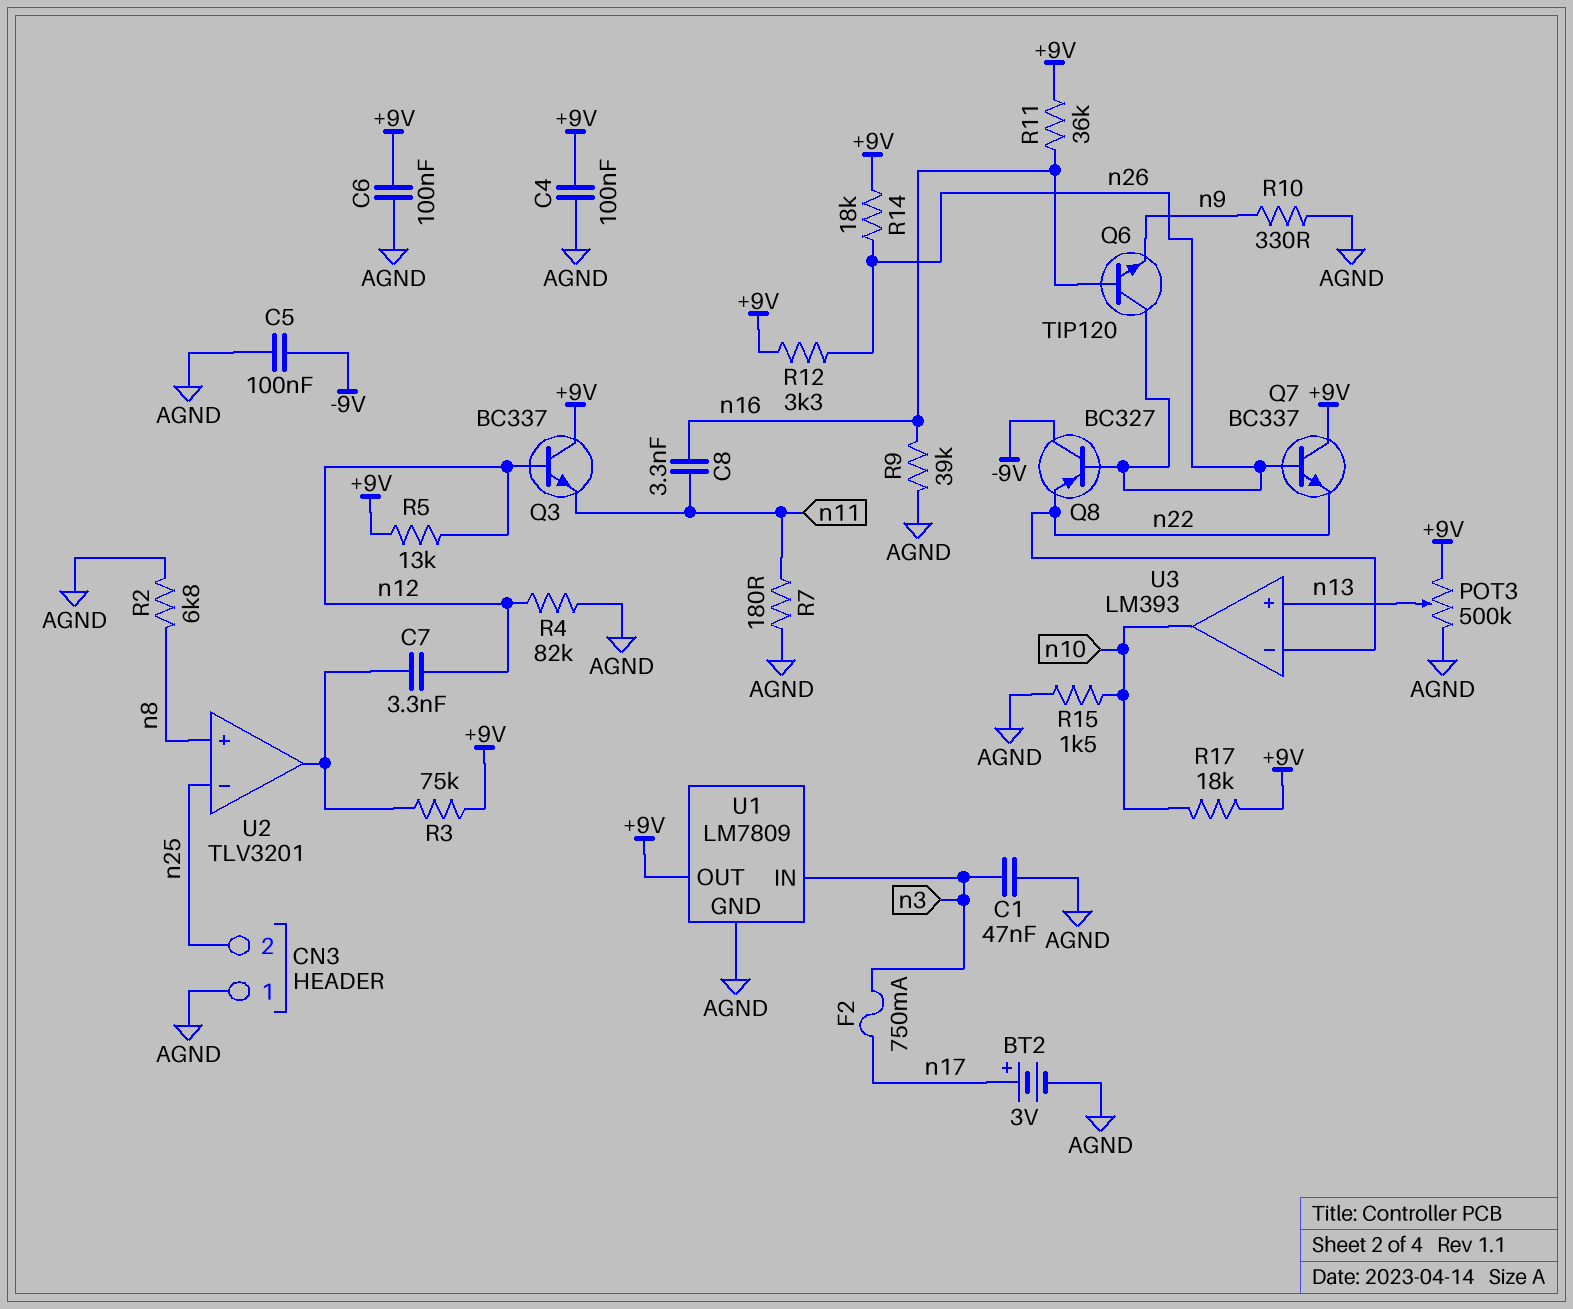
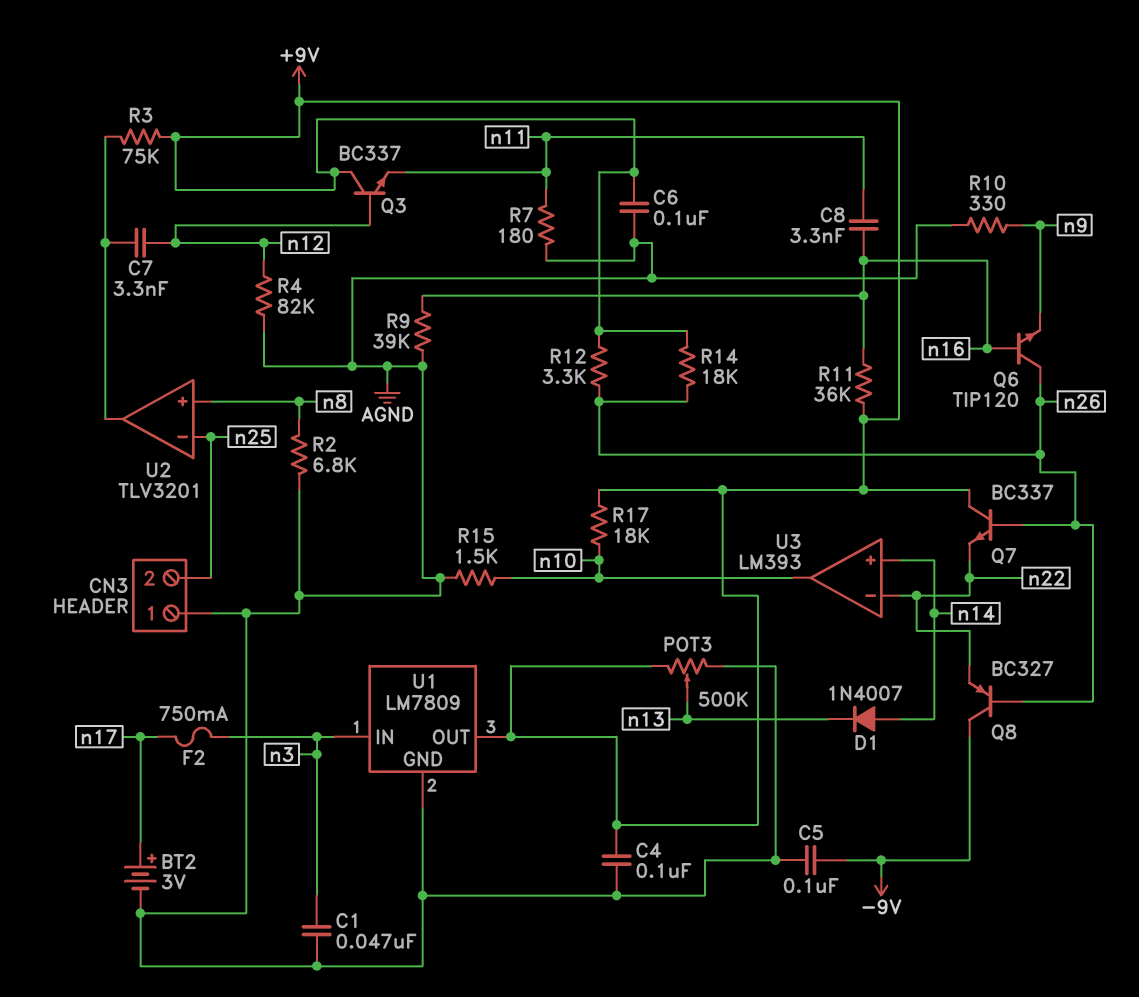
D1: none -> diode 1N4007 (A n14, K n13)
R5: 13k (+9V, n12) -> none
U3 pin in+: n13 -> n14

